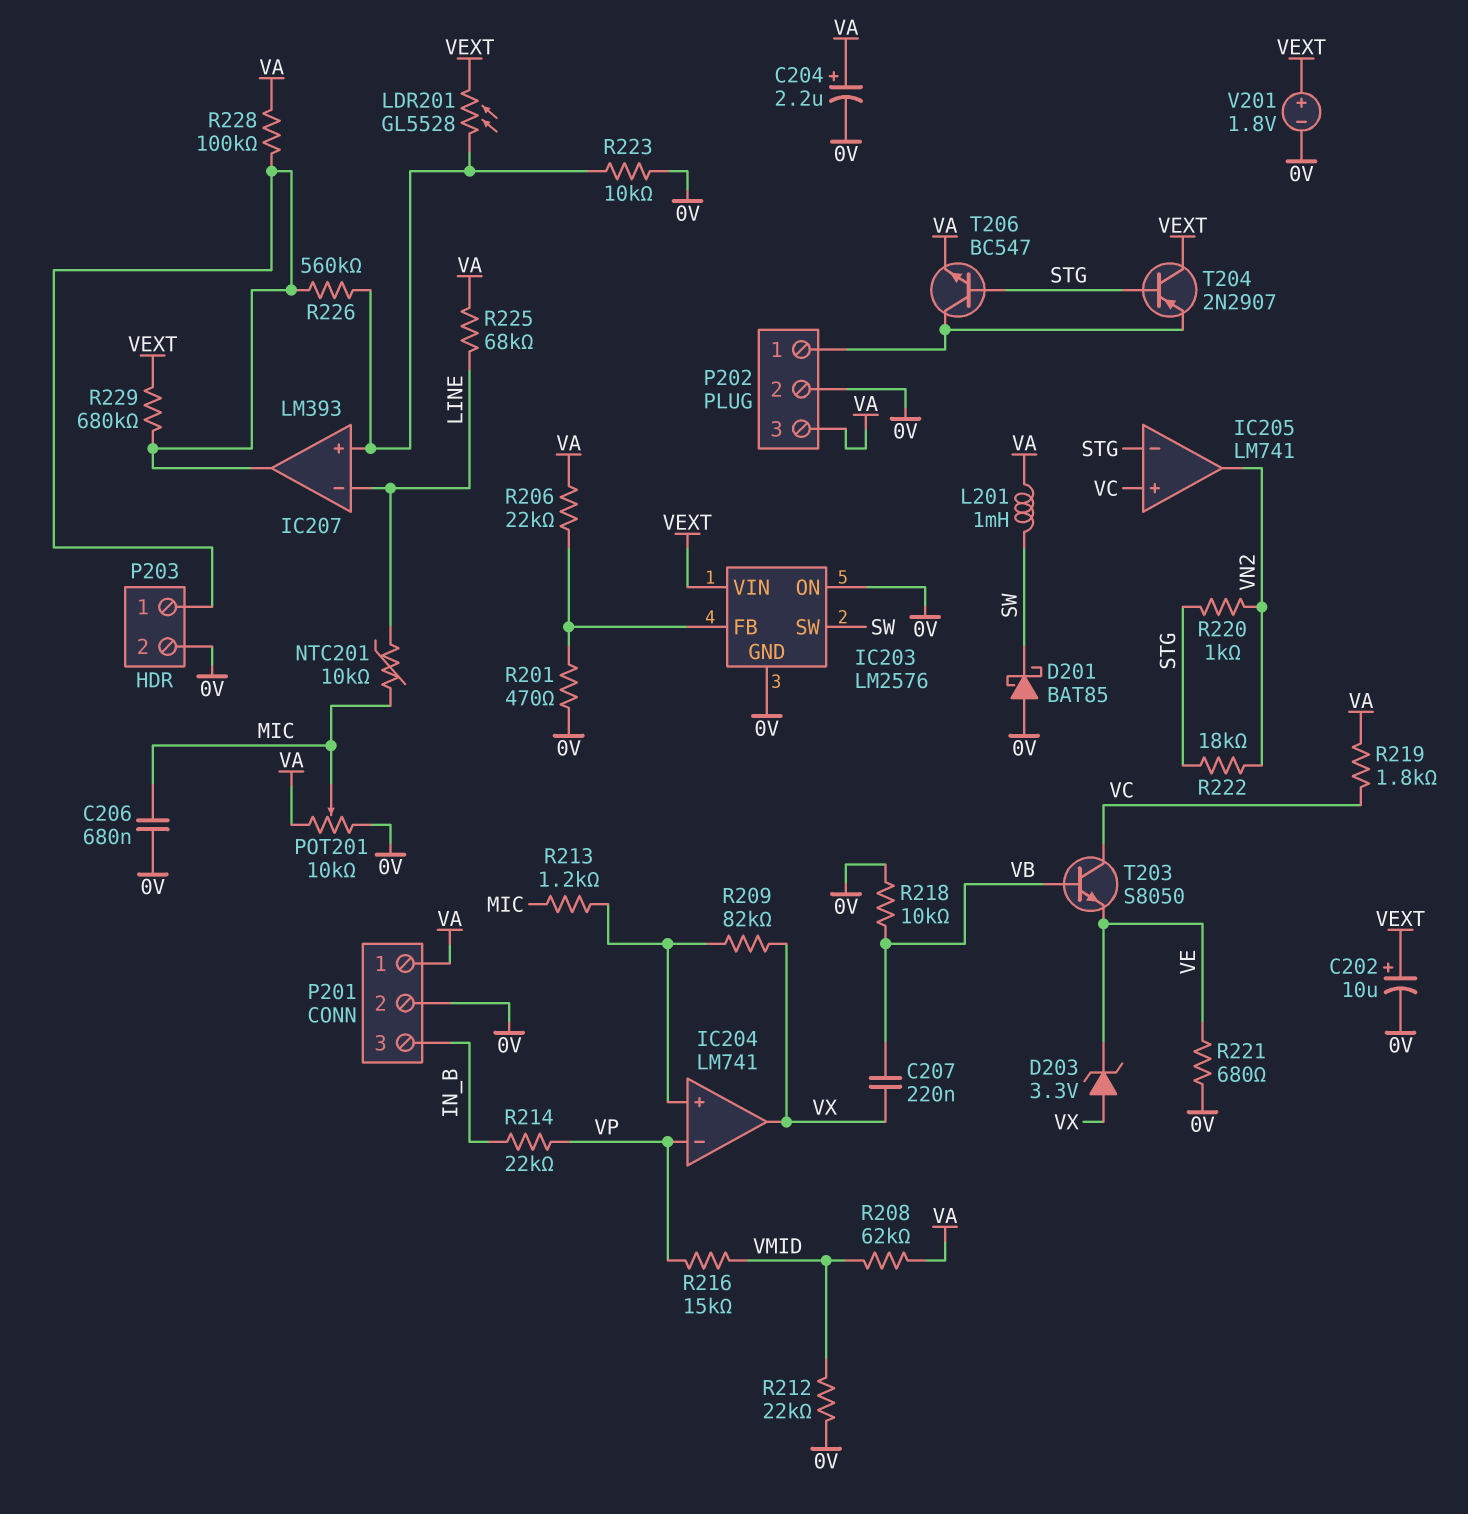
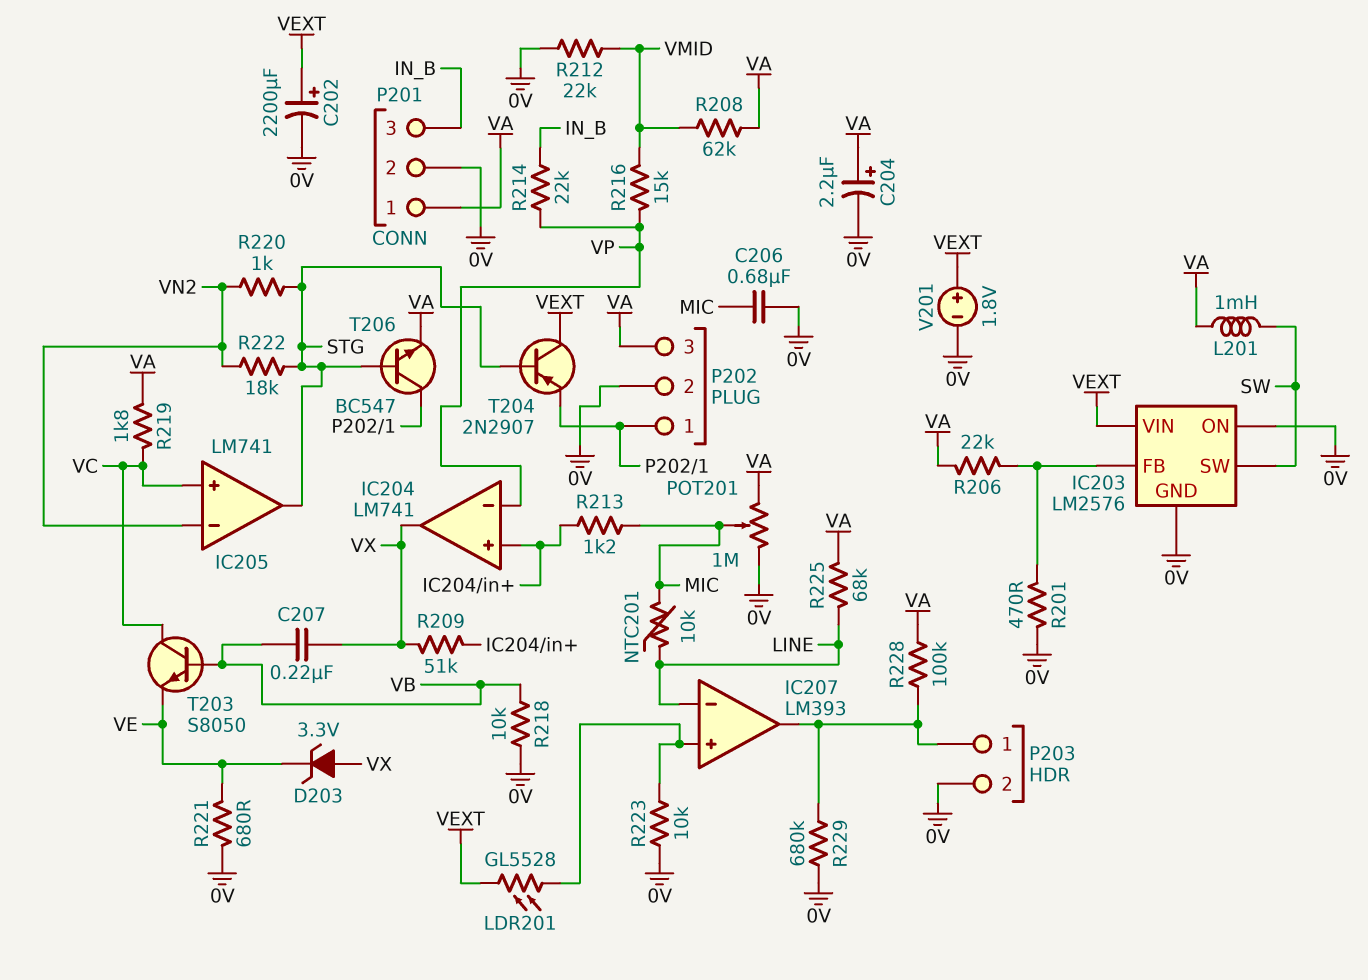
C202: 10uF (plus VEXT, minus 0V) -> 2200uF (plus VEXT, minus 0V)
D201: schottky BAT85 (A 0V, K SW) -> none
IC205 pin in-: STG -> VN2
IC205 pin out: VN2 -> STG
POT201: 10k (0V, VA, wiper MIC) -> 1M (0V, VA, wiper MIC)
R209: 82k (IC204/in+, VX) -> 51k (IC204/in+, VX)
R226: 560k (IC207/in+, IC207/out) -> none
R229: 680k (IC207/out, VEXT) -> 680k (0V, IC207/out)

